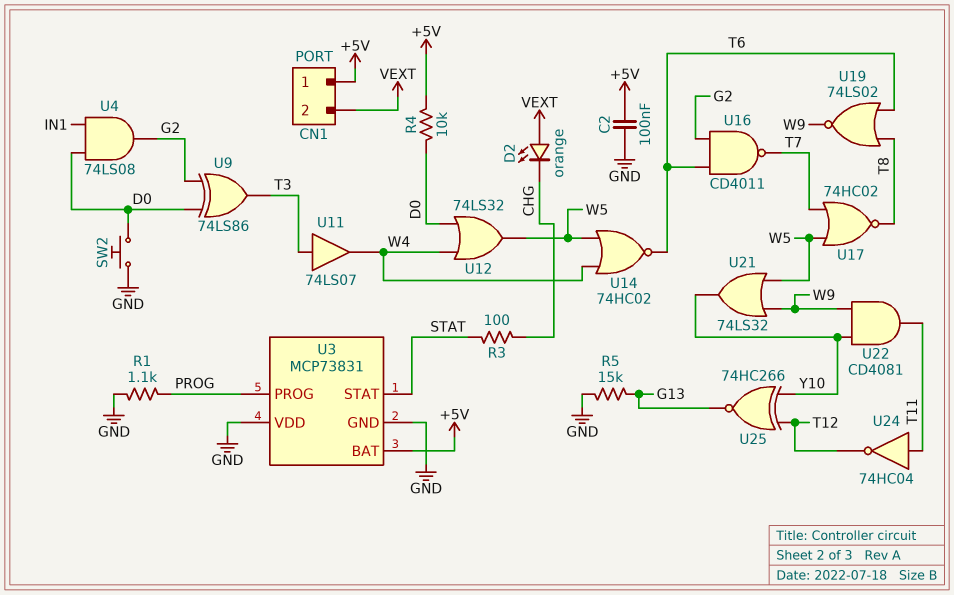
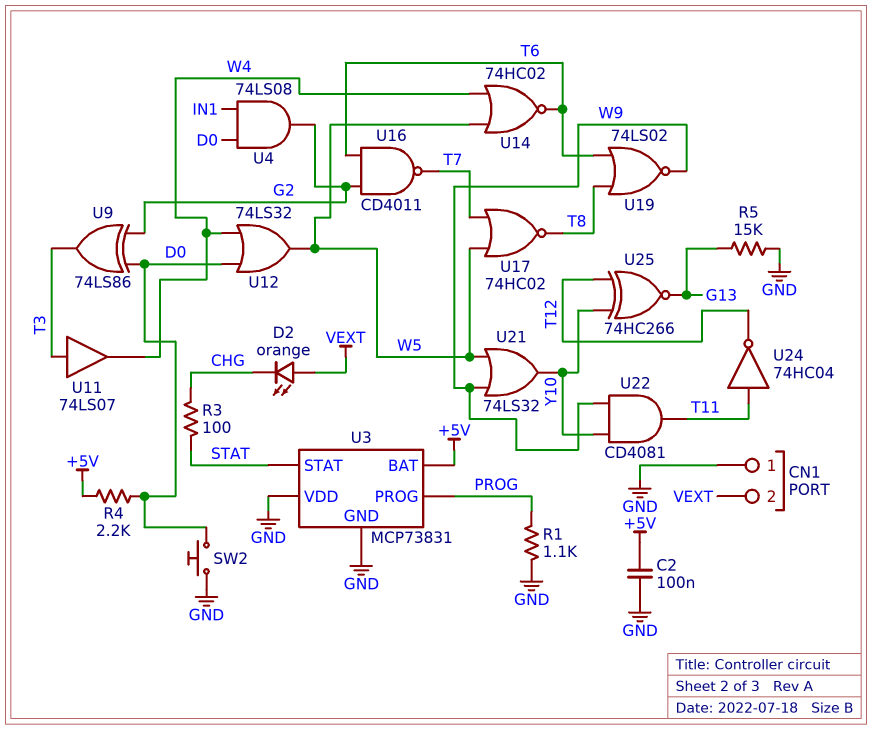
CN1 pin 1: +5V -> GND
R4: 10k (+5V, D0) -> 2.2k (+5V, D0)

